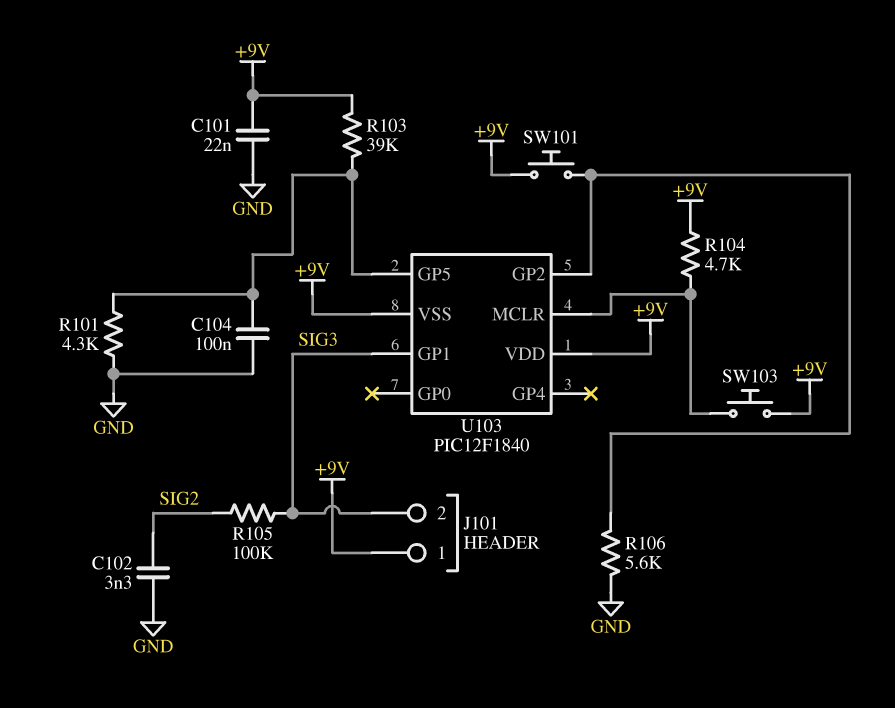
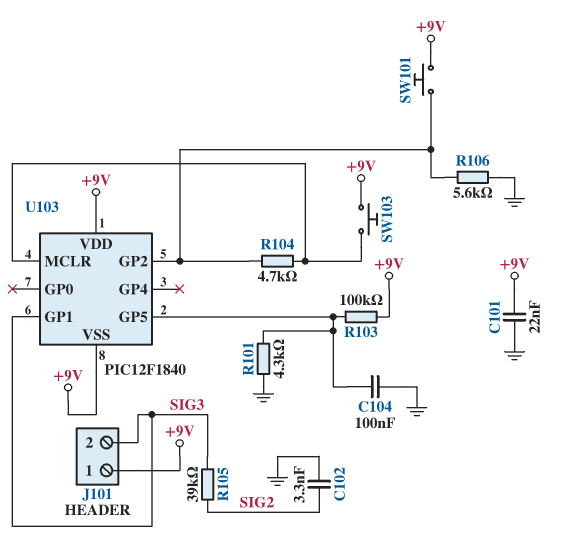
R103: 39k (+9V, U103/GP5) -> 100k (+9V, U103/GP5)
R104: 4.7k (+9V, U103/MCLR) -> 4.7k (U103/GP2, U103/MCLR)
R105: 100k (SIG2, SIG3) -> 39k (SIG2, SIG3)

